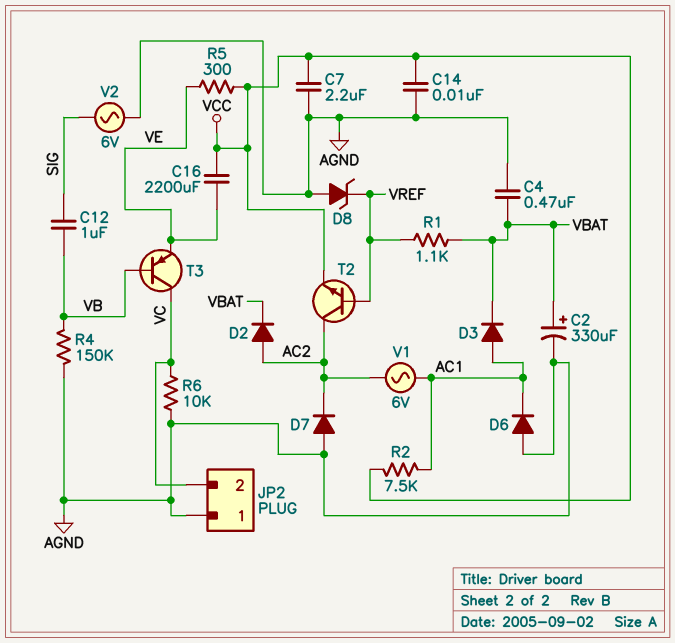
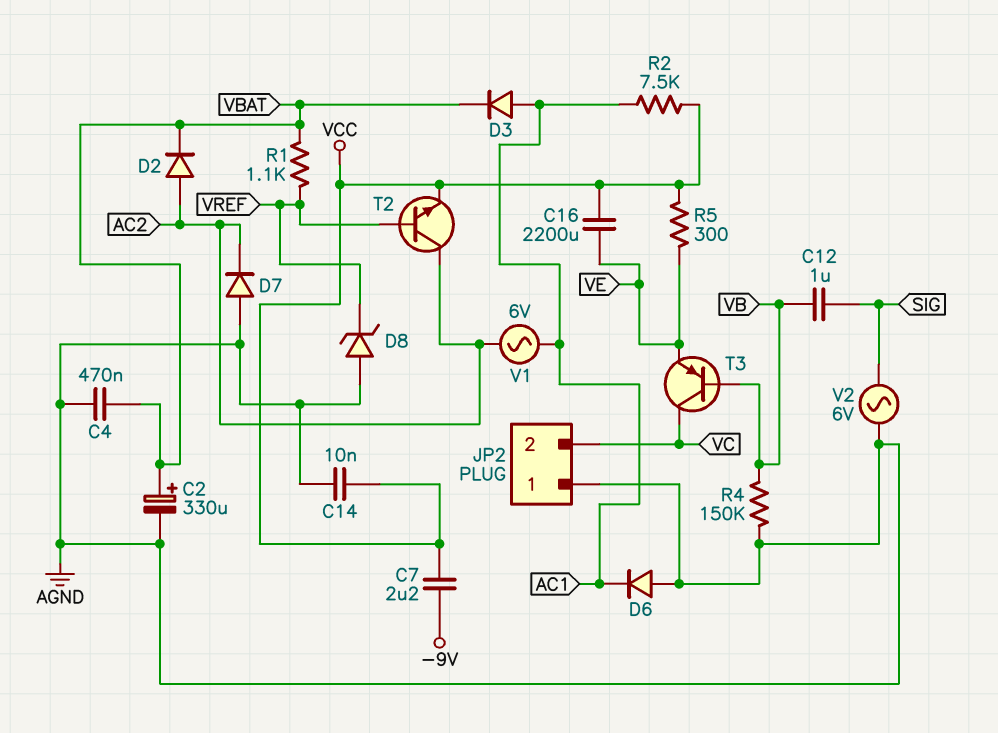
C7: 2.2uF (AGND, VCC) -> 2.2uF (-9V, VCC)
R6: 10k (AGND, VC) -> none

